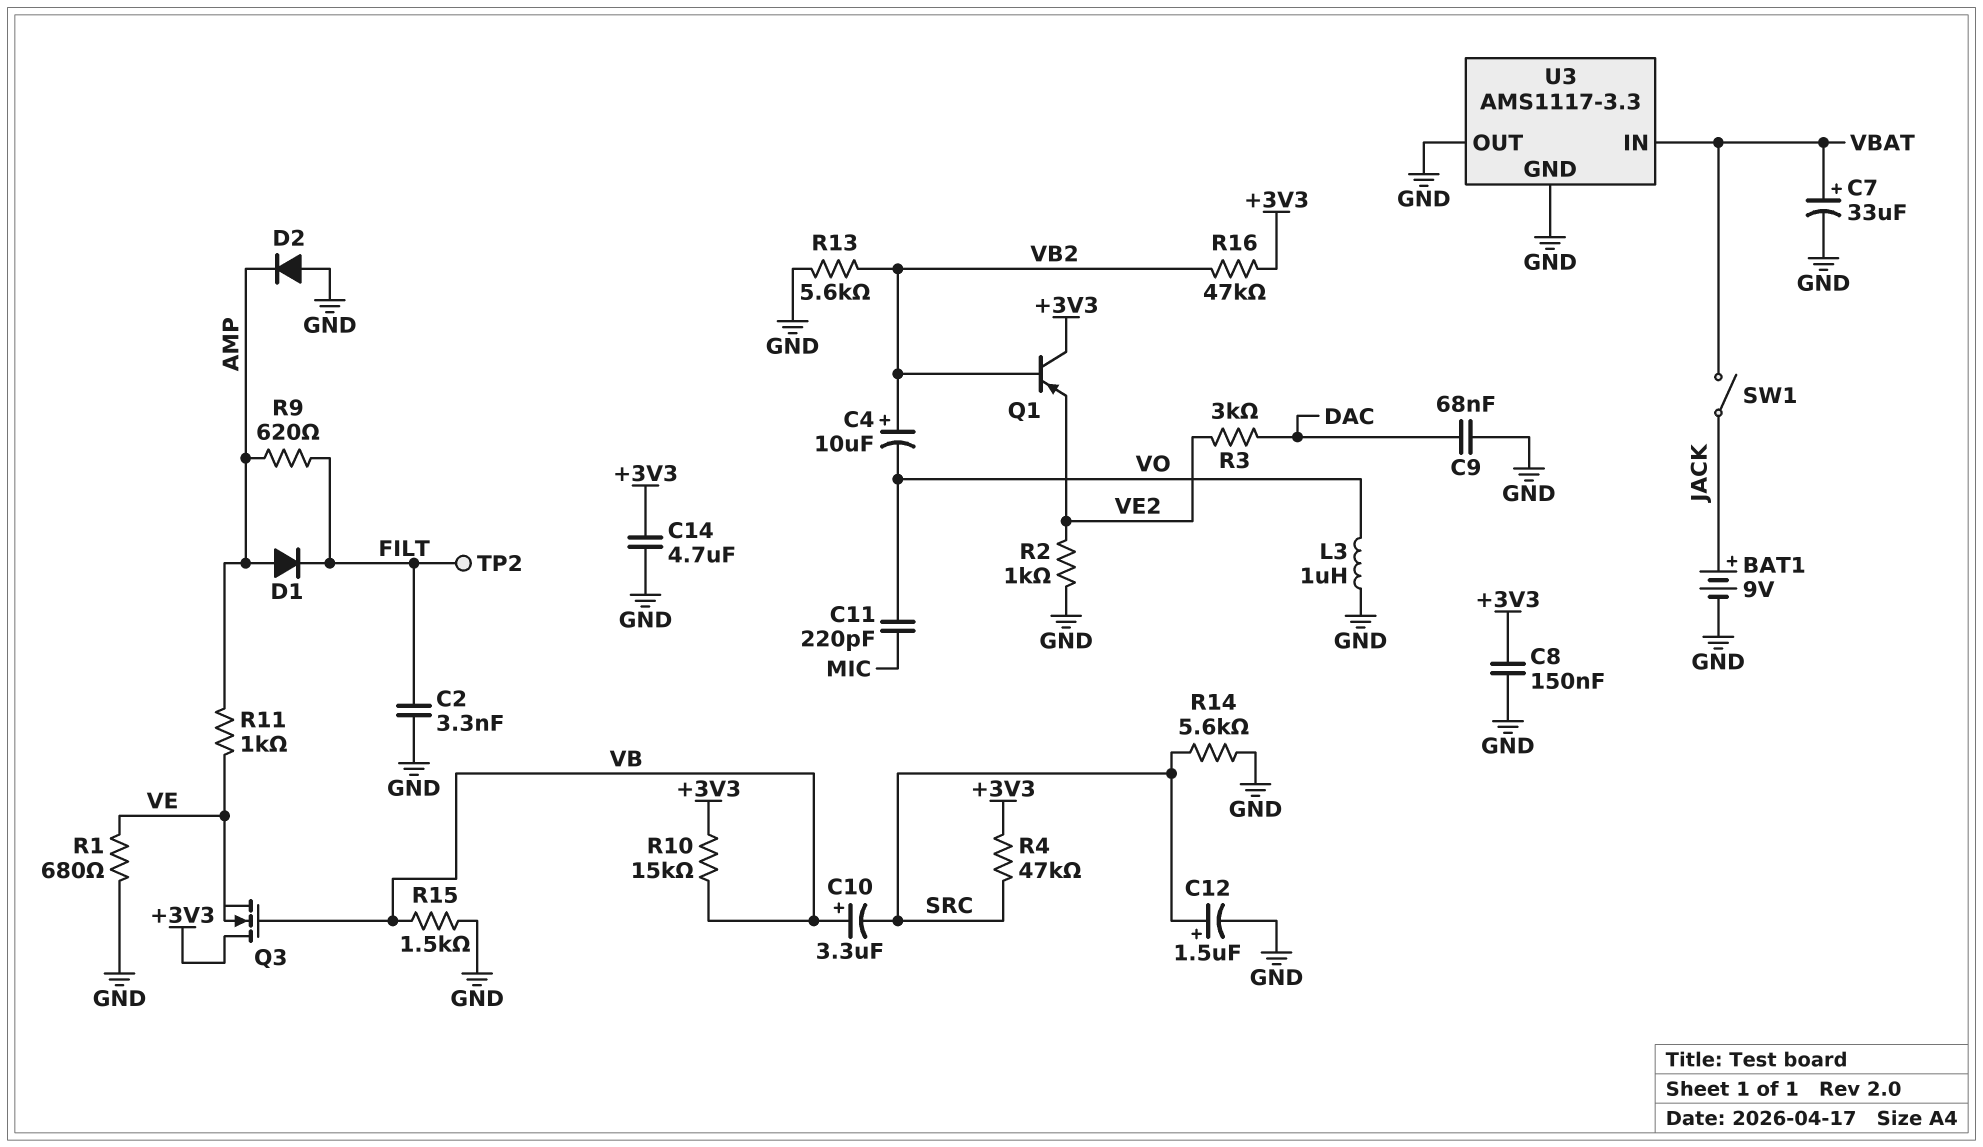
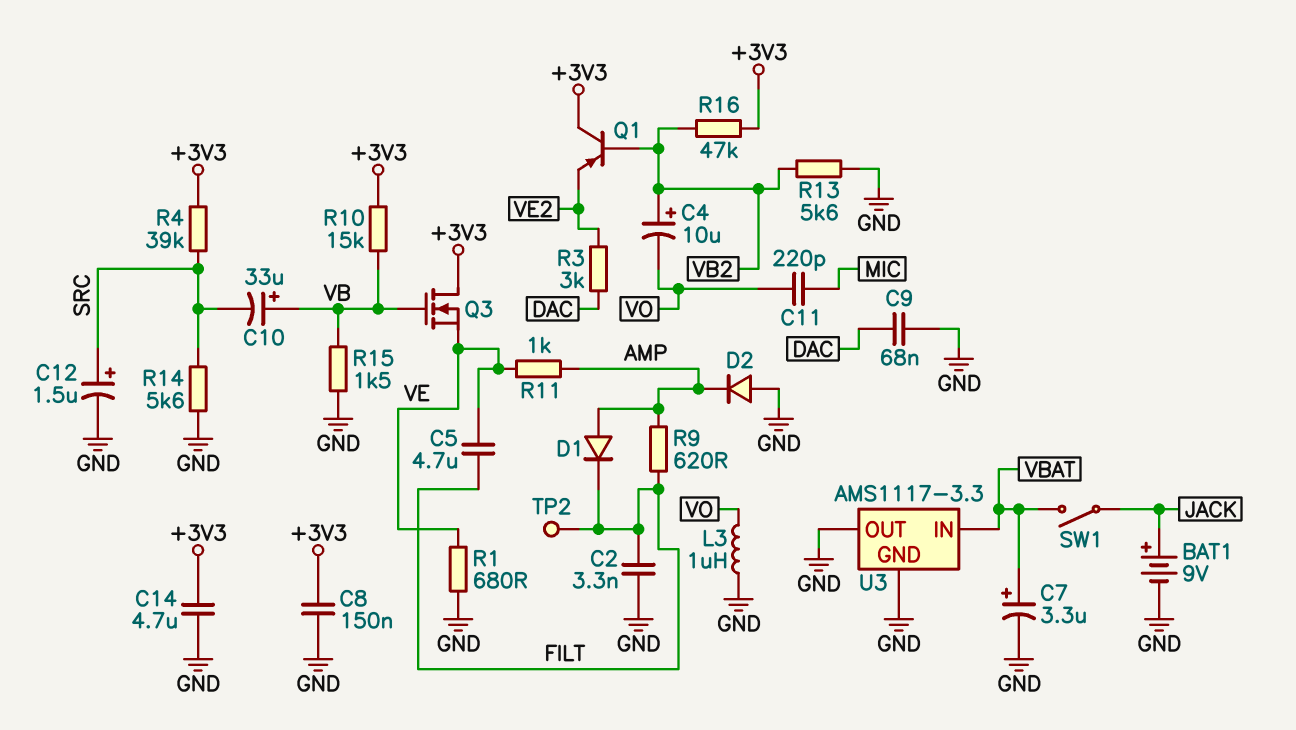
C5: none -> 4.7uF (FILT, VE)
C7: 33uF (plus VBAT, minus GND) -> 3.3uF (plus VBAT, minus GND)
C10: 3.3uF (plus VB, minus SRC) -> 33uF (plus VB, minus SRC)
R2: 1k (GND, VE2) -> none
R4: 47k (+3V3, SRC) -> 39k (+3V3, SRC)

